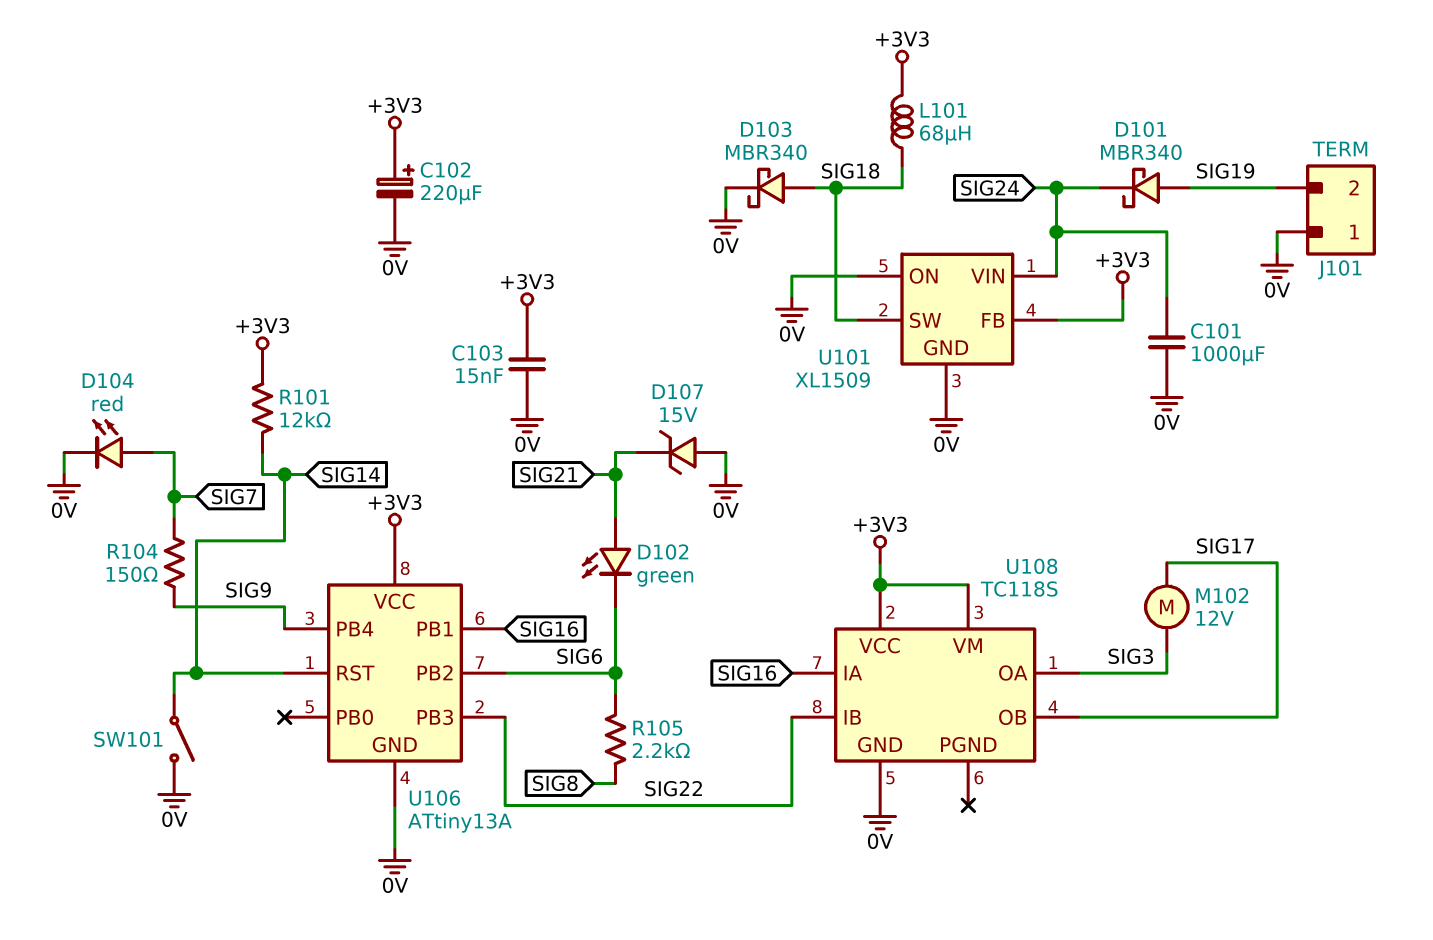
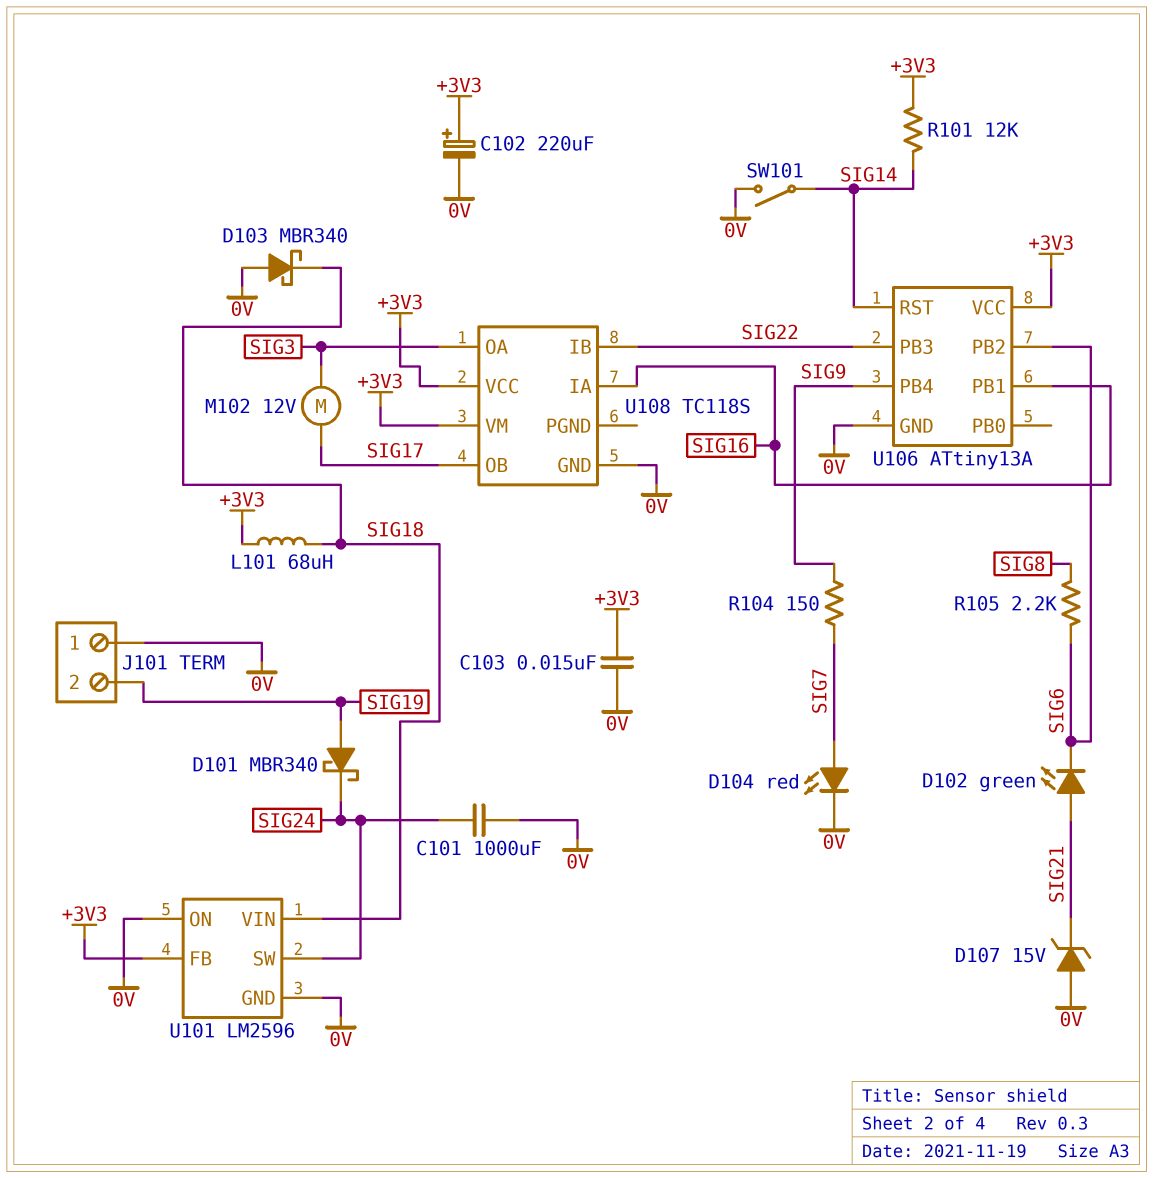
D103: schottky MBR340 (A SIG18, K 0V) -> schottky MBR340 (A 0V, K SIG18)
U101: XL1509 -> LM2596
U101 pin SW: SIG18 -> SIG24
U101 pin VIN: SIG24 -> SIG18

